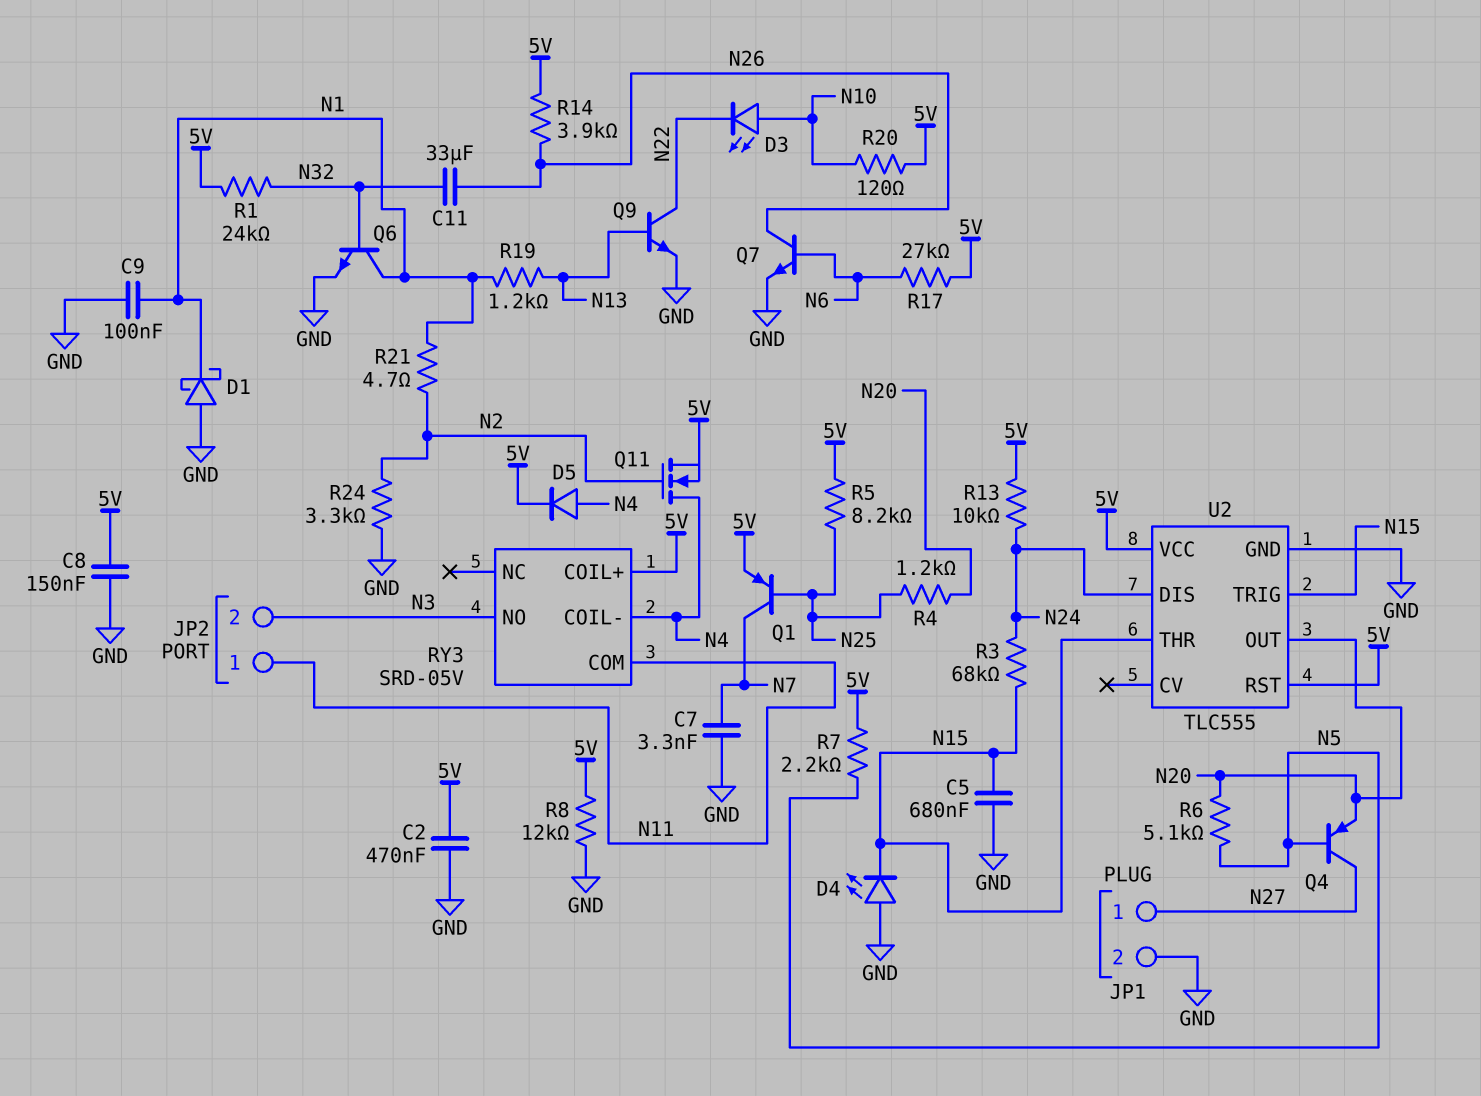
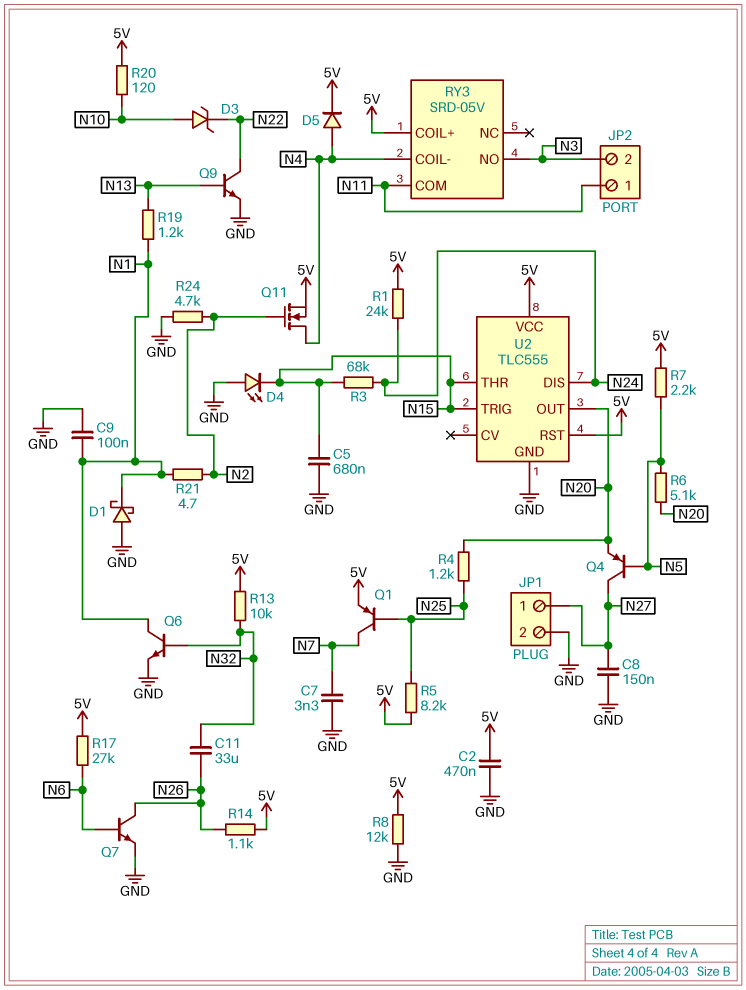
C8: 150nF (5V, GND) -> 150nF (GND, N27)
D3: LED (A N10, K N22) -> zener (A N10, K N22)
R1: 24k (5V, N32) -> 24k (5V, N24)
R13: 10k (5V, N24) -> 10k (5V, N32)
R14: 3.9k (5V, N26) -> 1.1k (5V, N26)
R24: 3.3k (GND, N2) -> 4.7k (GND, N2)

